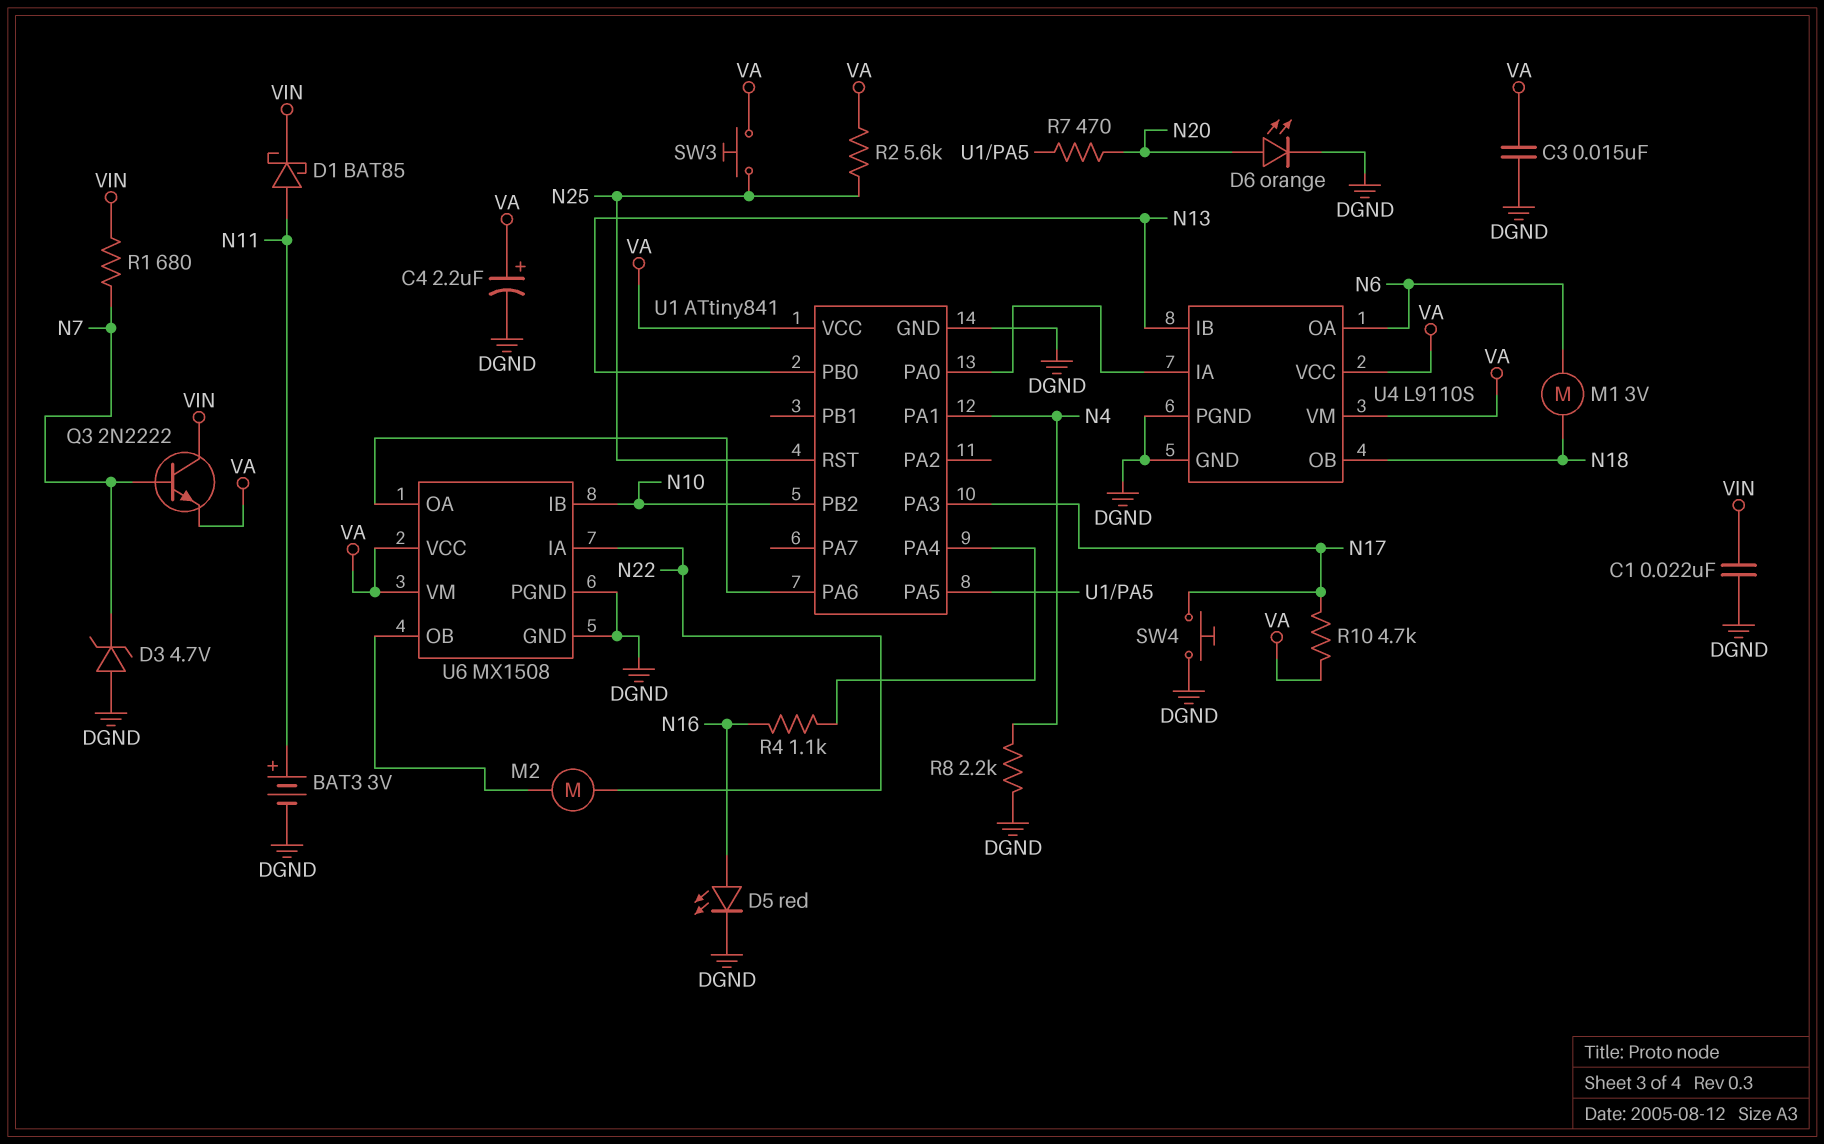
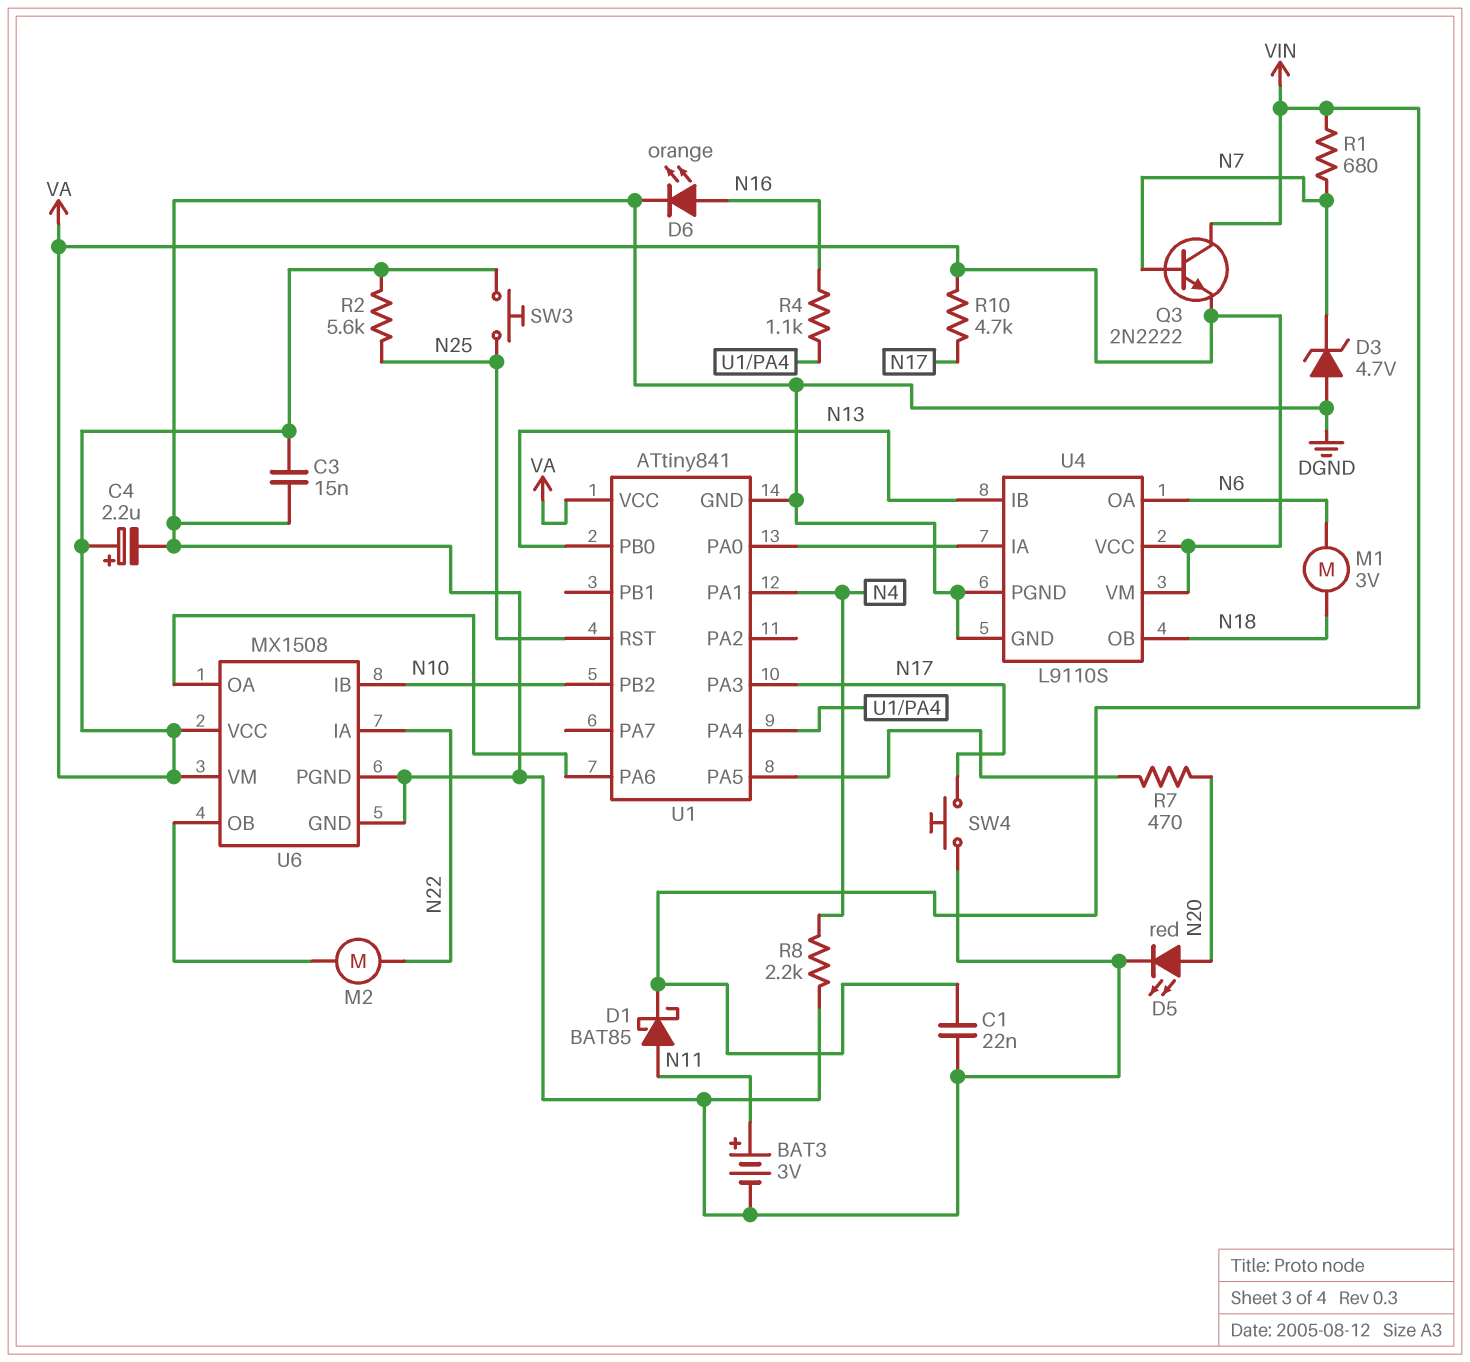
D5: LED red (A N16, K DGND) -> LED red (A N20, K DGND)
D6: LED orange (A N20, K DGND) -> LED orange (A N16, K DGND)

